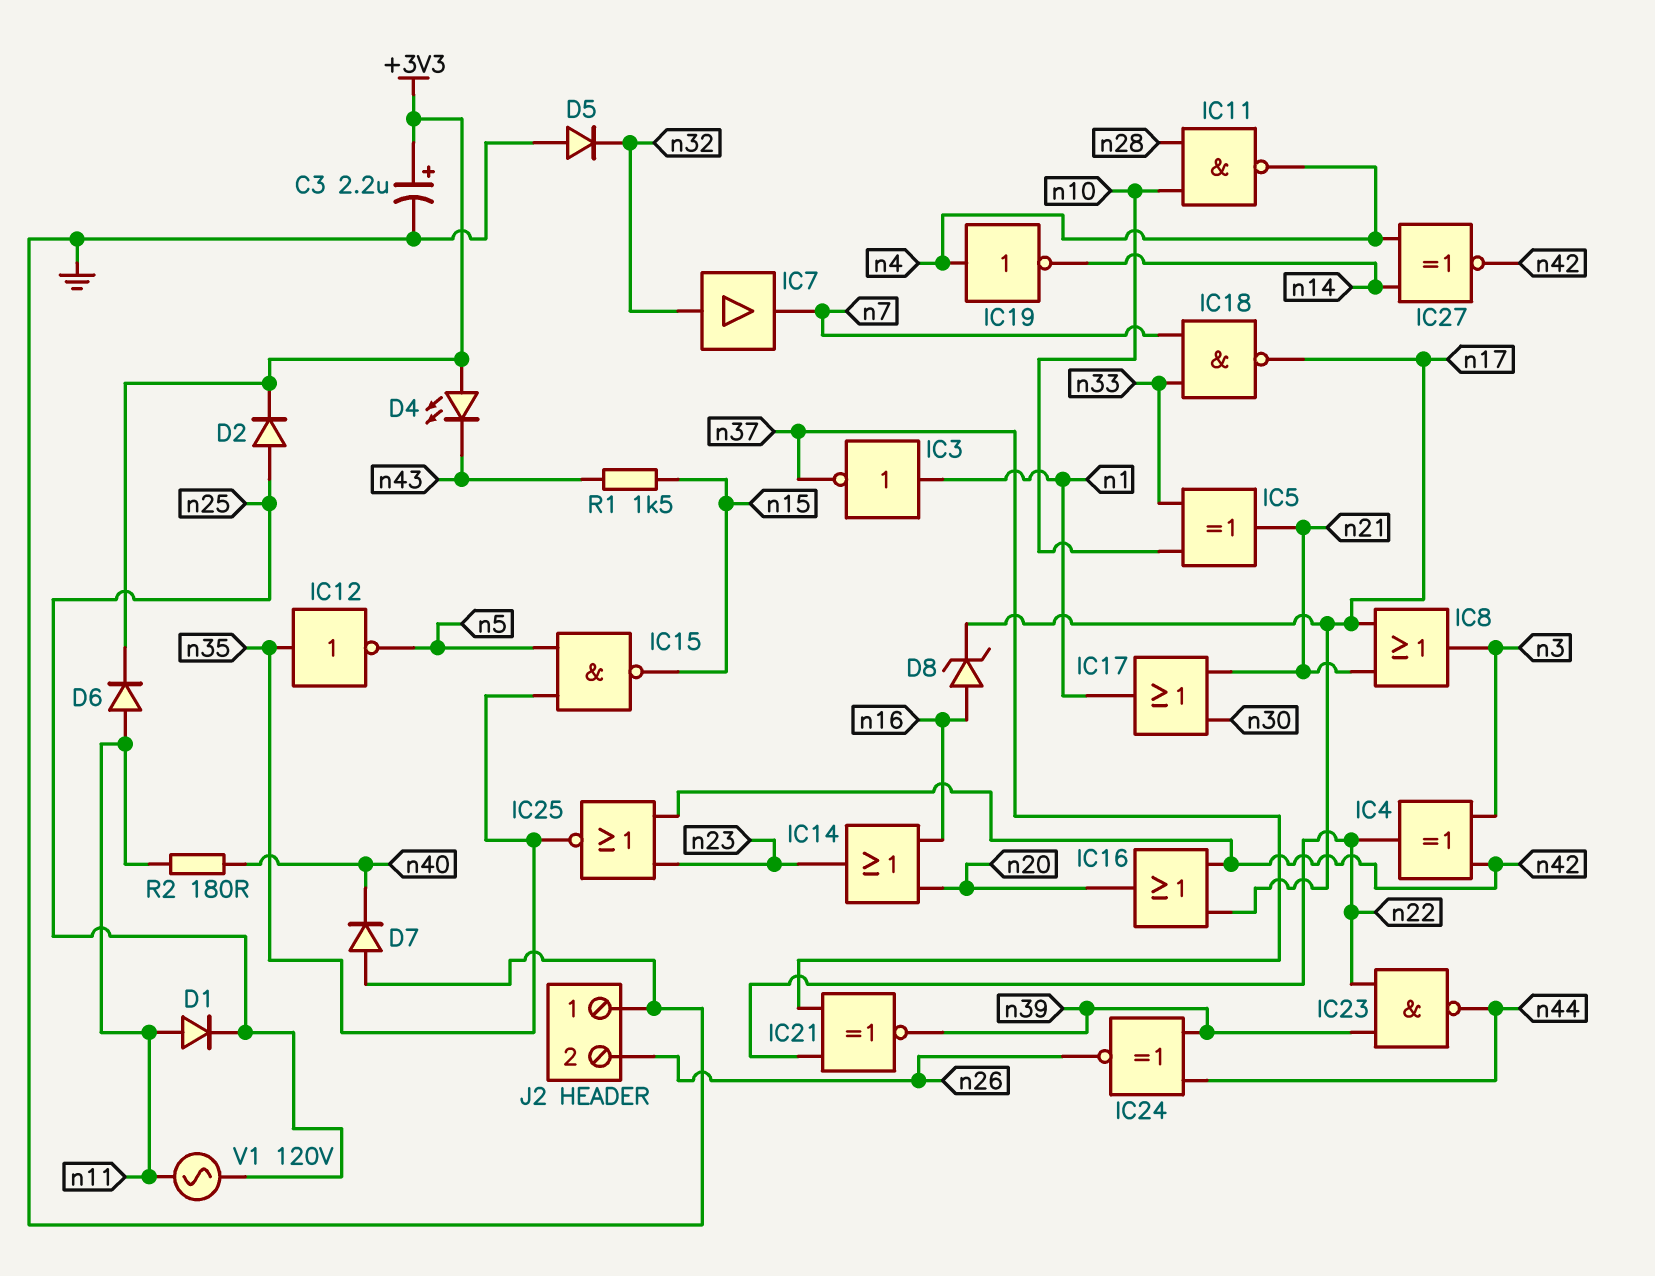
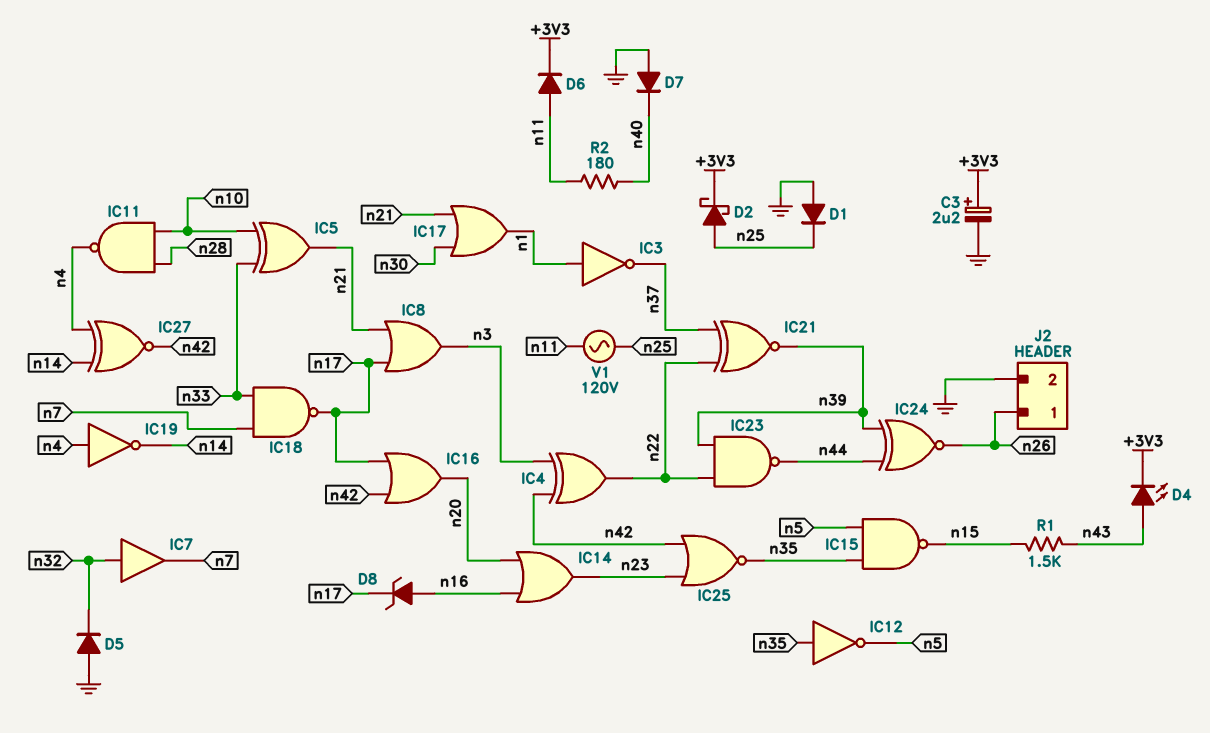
D1: diode (A n11, K n25) -> diode (A GND, K n25)
D2: diode (A n25, K +3V3) -> schottky (A n25, K +3V3)
D4: LED (A +3V3, K n43) -> LED (A n43, K +3V3)
J2 pin 1: GND -> n26
J2 pin 2: n26 -> GND

